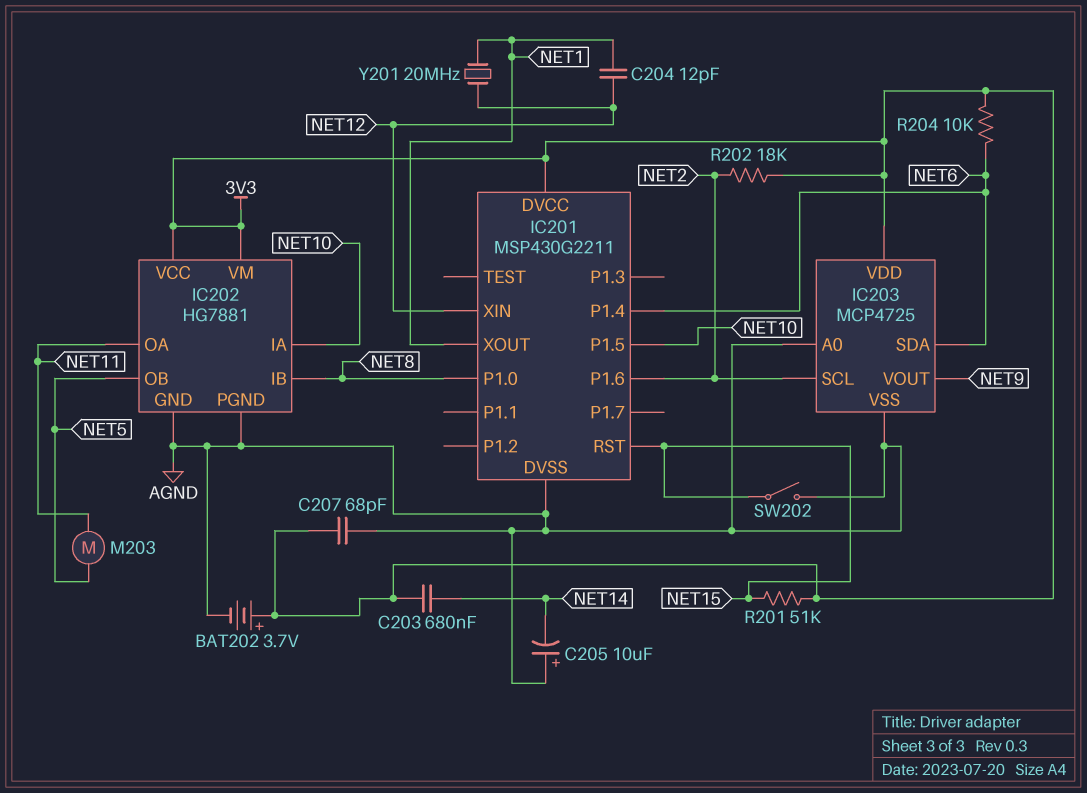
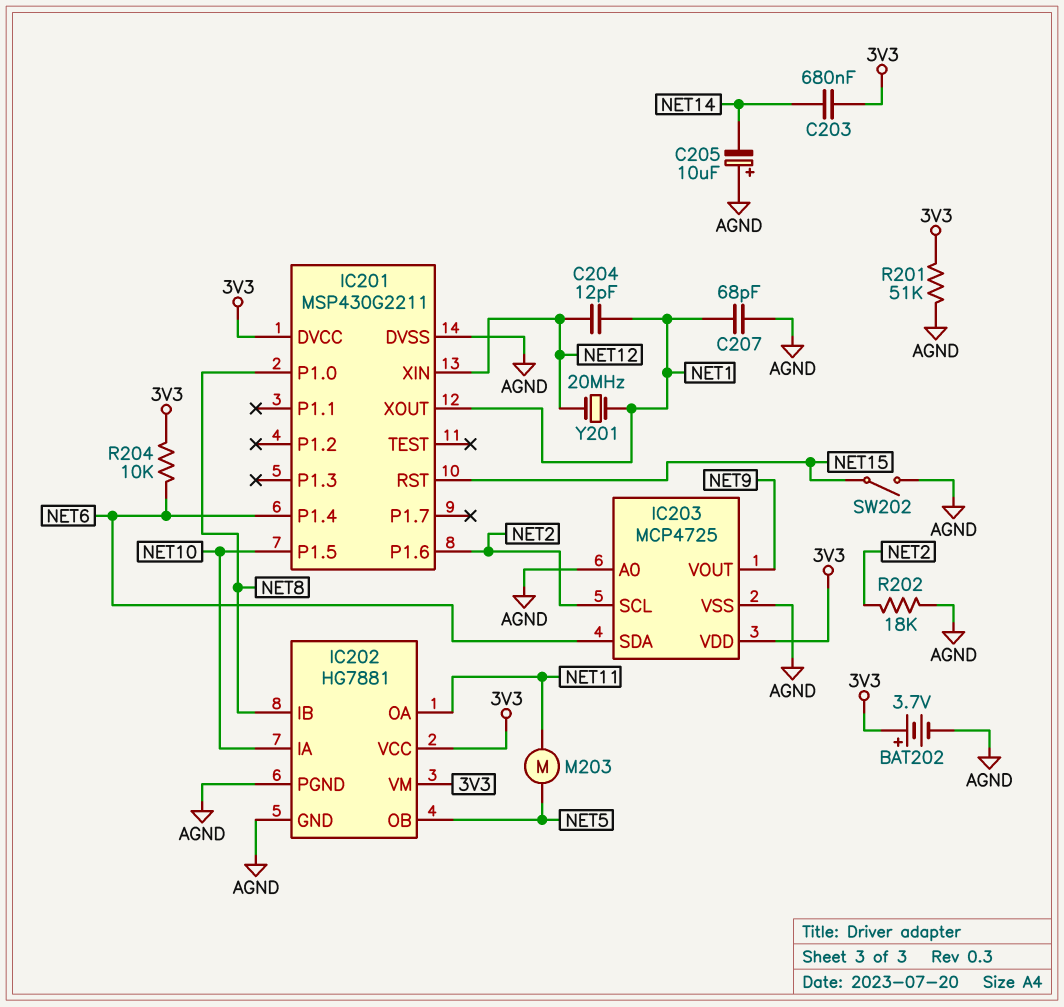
C207: 68pF (3V3, AGND) -> 68pF (AGND, NET1)
R201: 51k (3V3, NET15) -> 51k (3V3, AGND)
R202: 18k (3V3, NET2) -> 18k (AGND, NET2)

